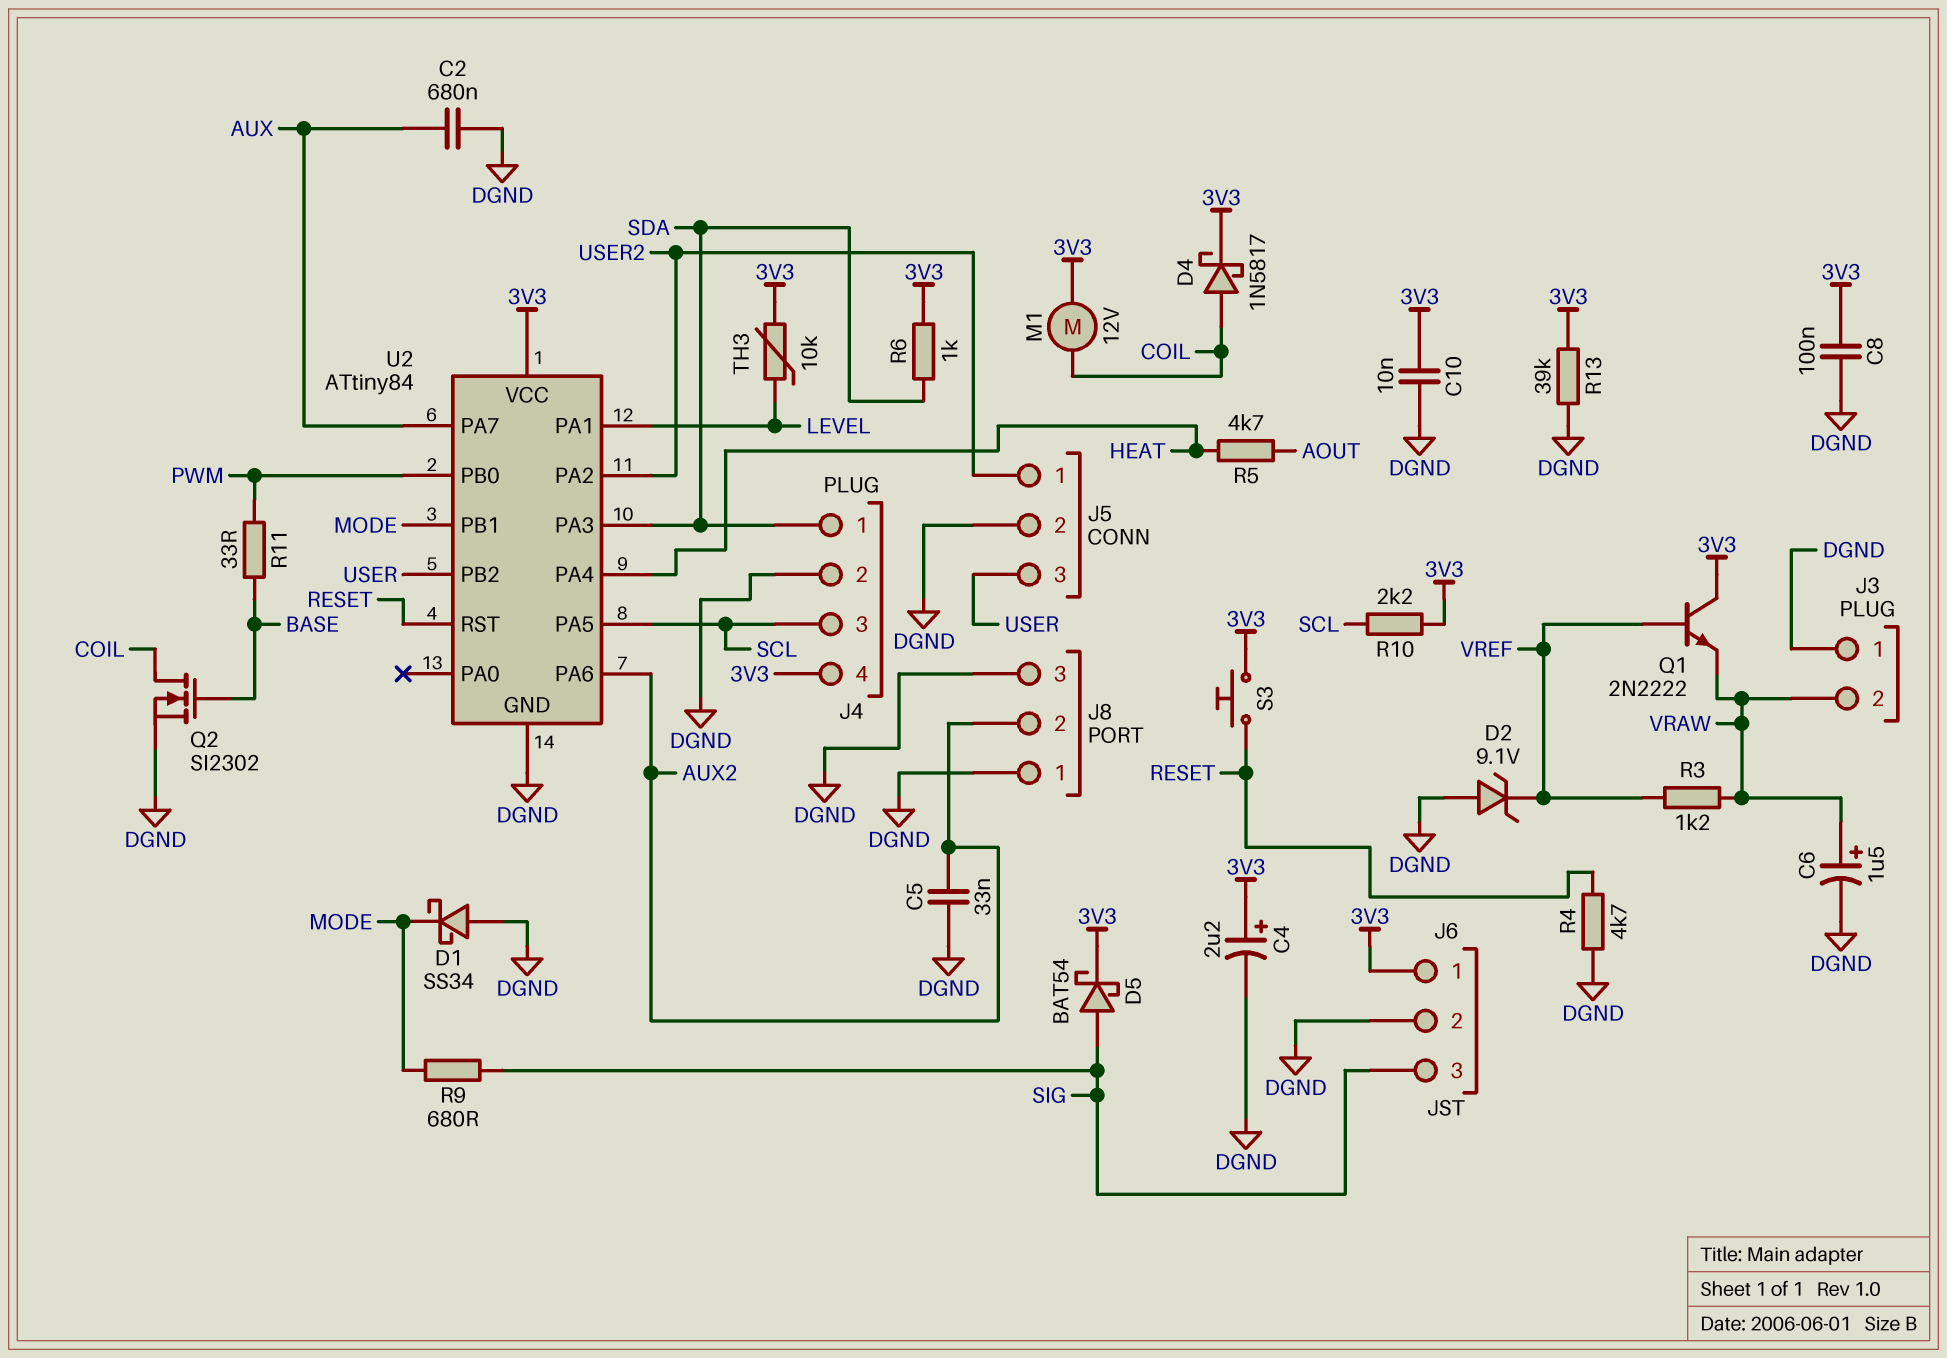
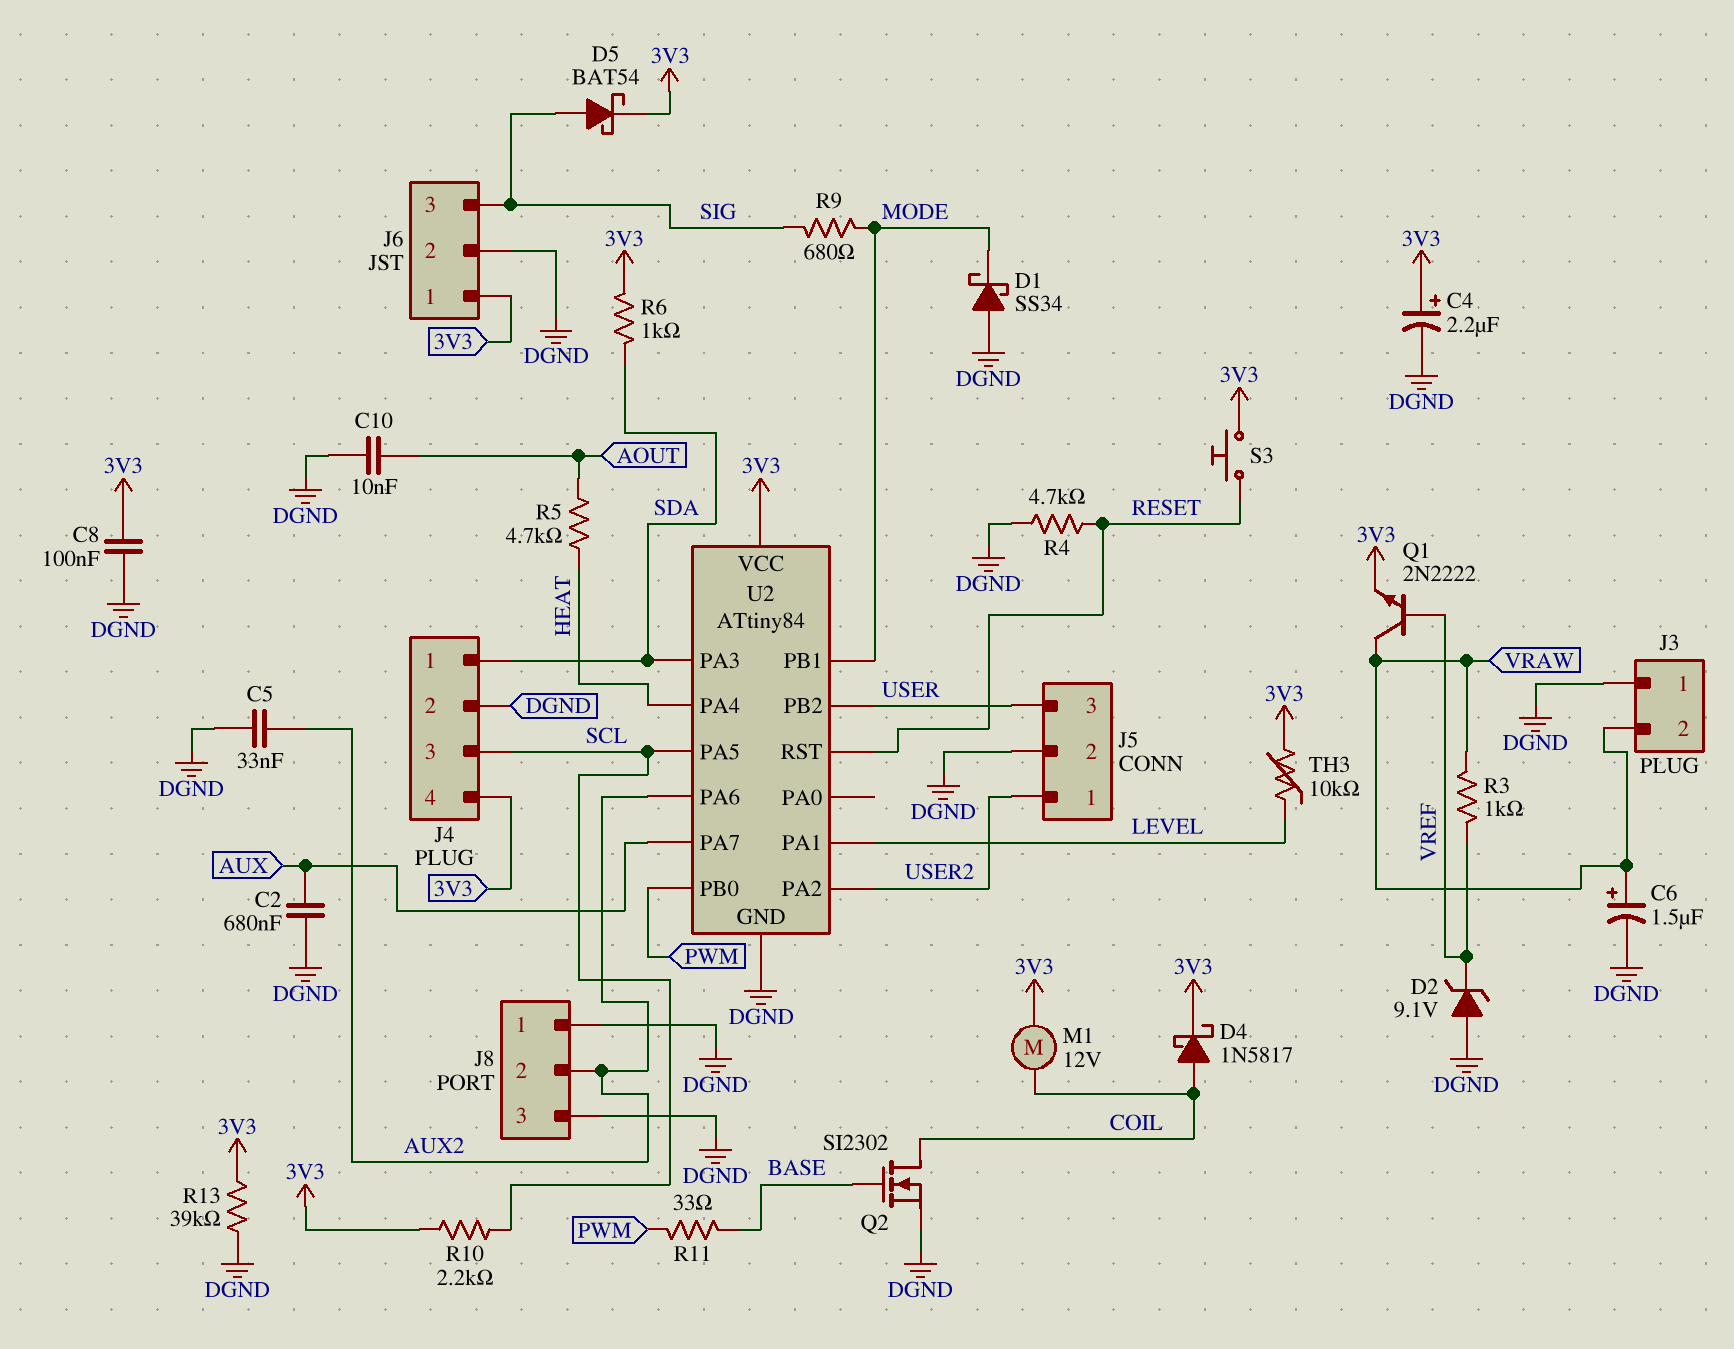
C10: 10nF (3V3, DGND) -> 10nF (AOUT, DGND)
Q1: NPN 2N2222 (B VREF, C 3V3, E VRAW) -> NPN 2N2222 (B VREF, C VRAW, E 3V3)
R3: 1.2k (VRAW, VREF) -> 1k (VRAW, VREF)

